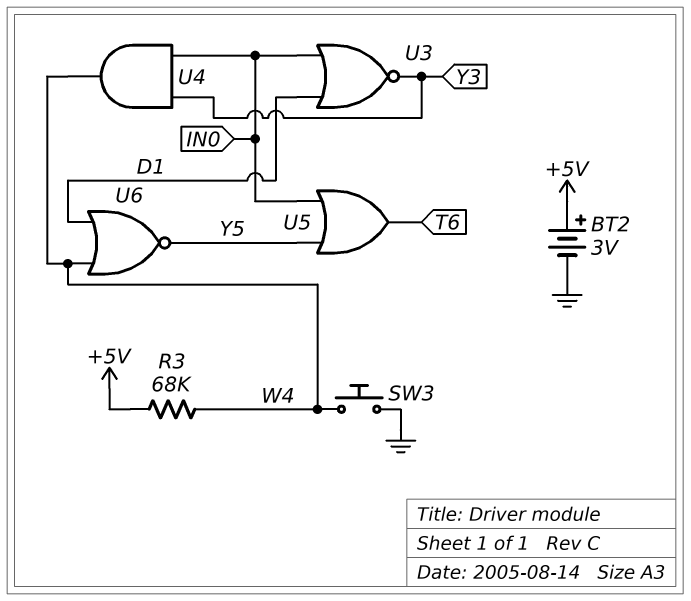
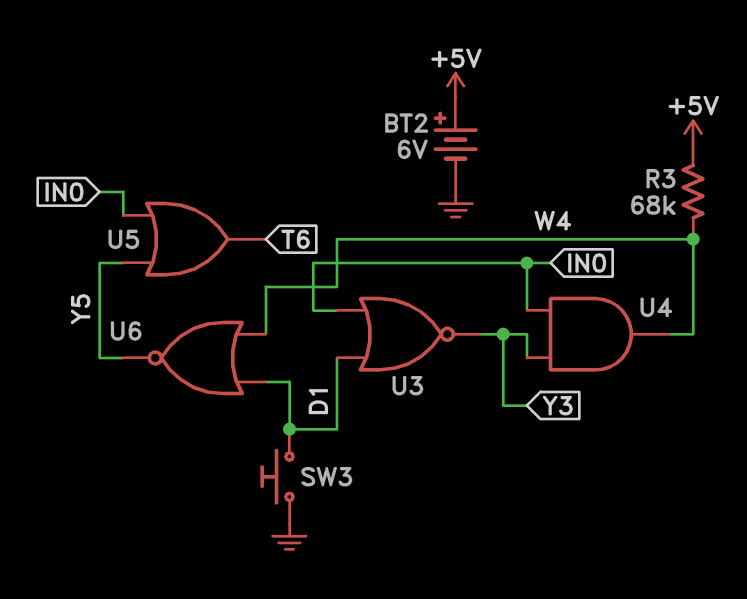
BT2: 3V (plus +5V, minus GND) -> 6V (plus +5V, minus GND)
SW3: button (GND, W4) -> button (D1, GND)

